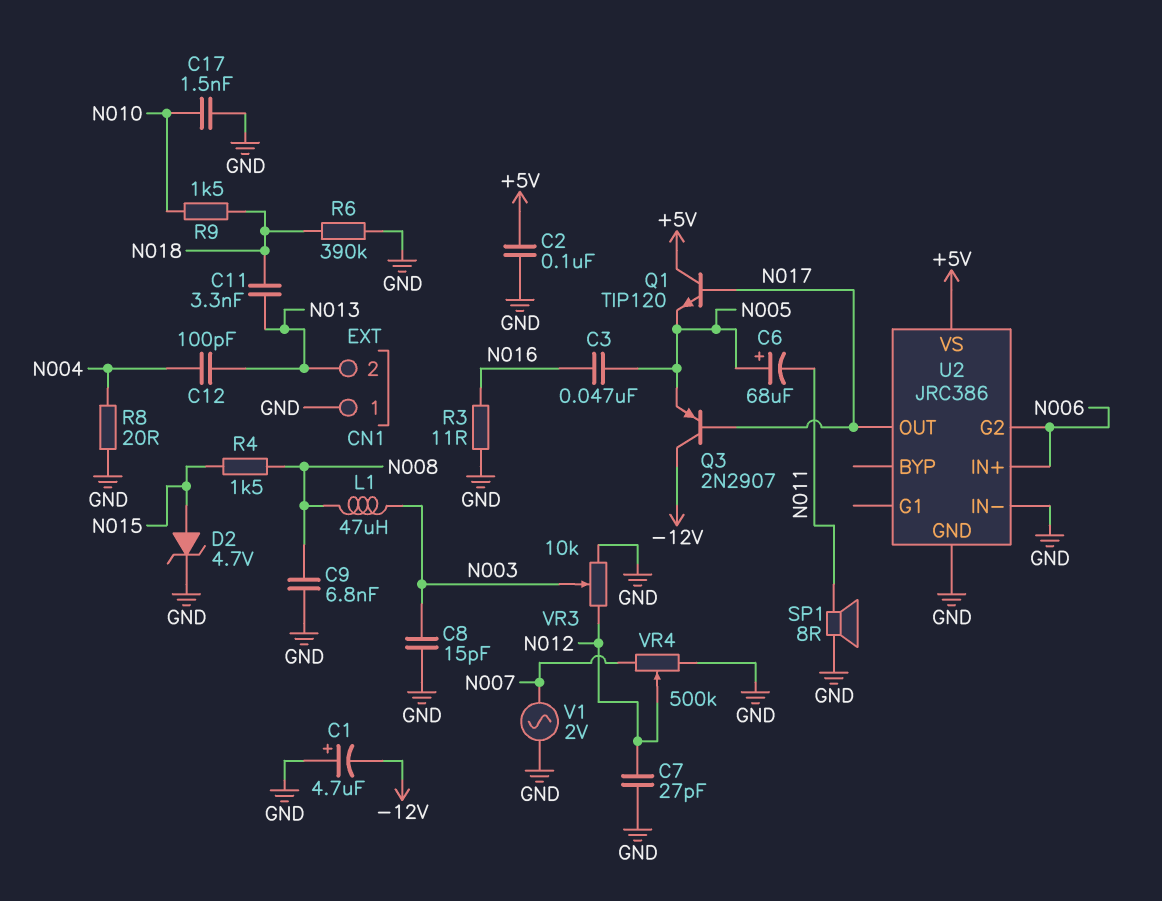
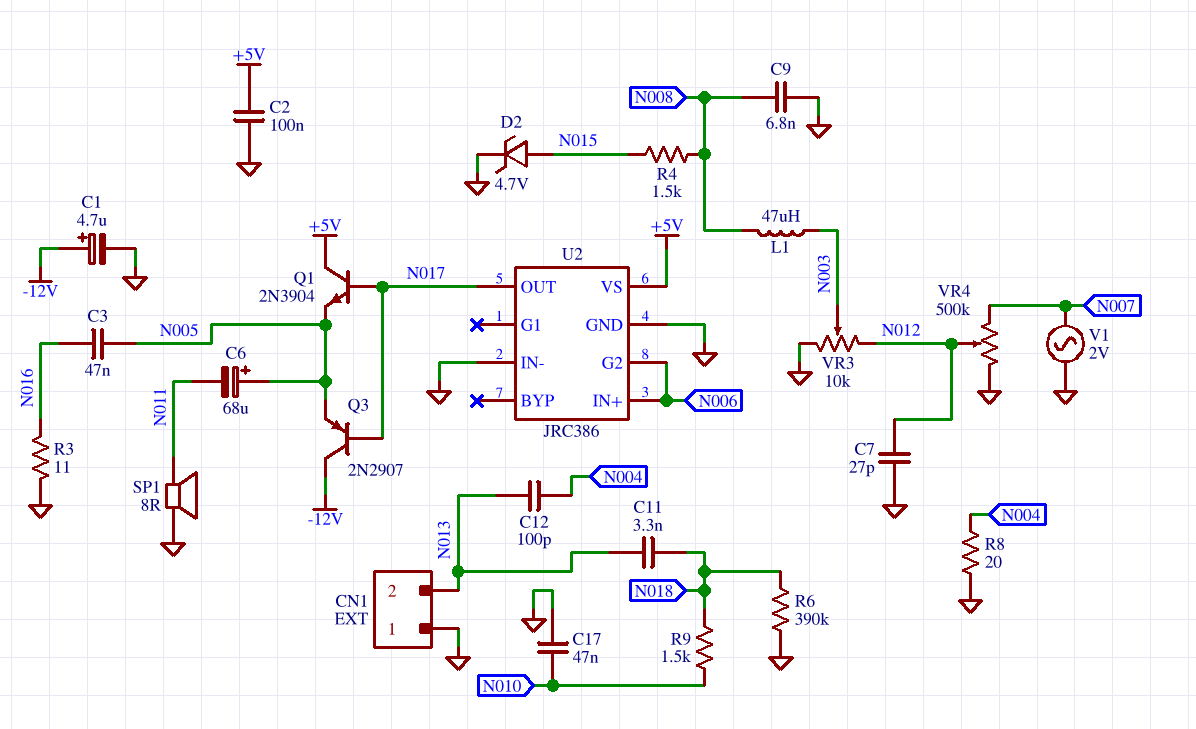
C1: 4.7uF (plus GND, minus -12V) -> 4.7uF (plus -12V, minus GND)
C8: 15pF (GND, N003) -> none
C17: 1.5nF (GND, N010) -> 47nF (GND, N010)
Q1: NPN TIP120 (B N017, C +5V, E N005) -> NPN 2N3904 (B N017, C +5V, E N005)

